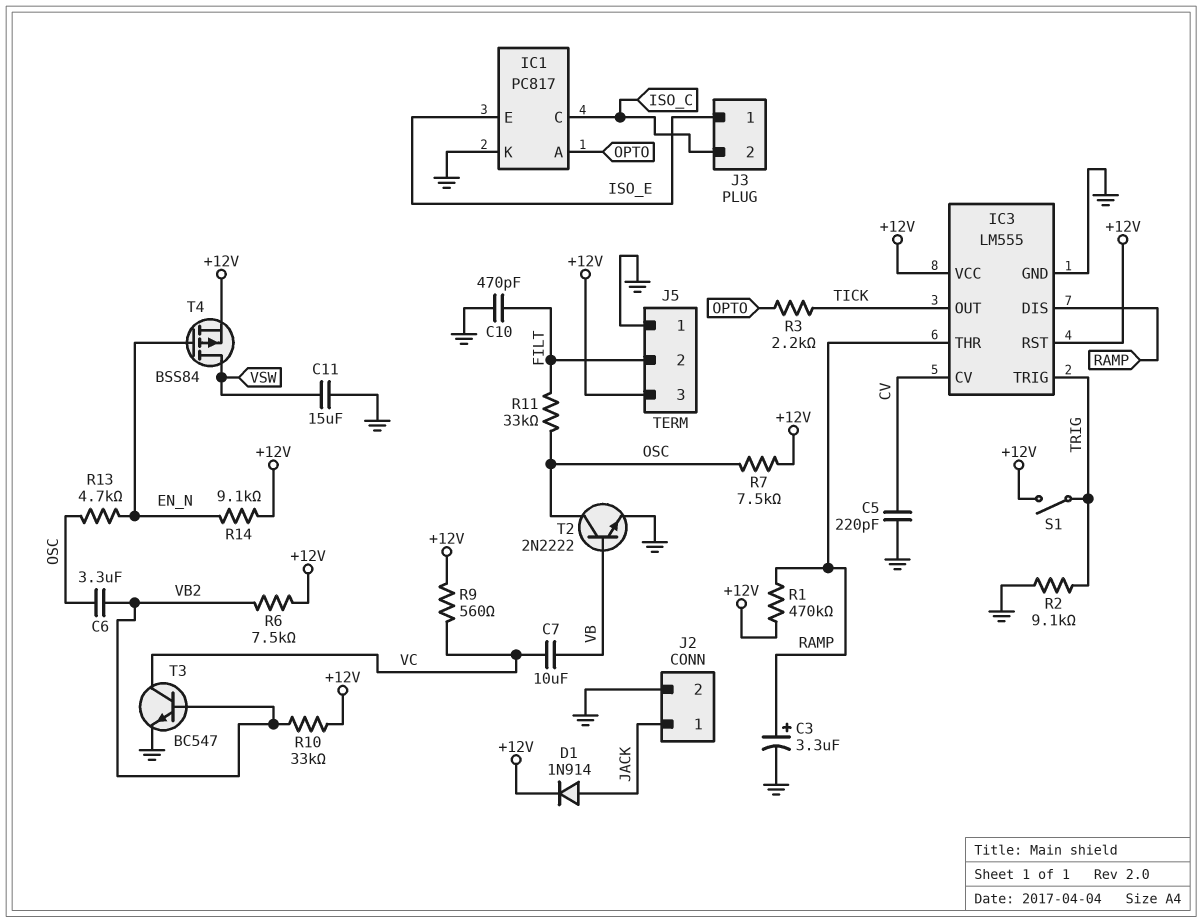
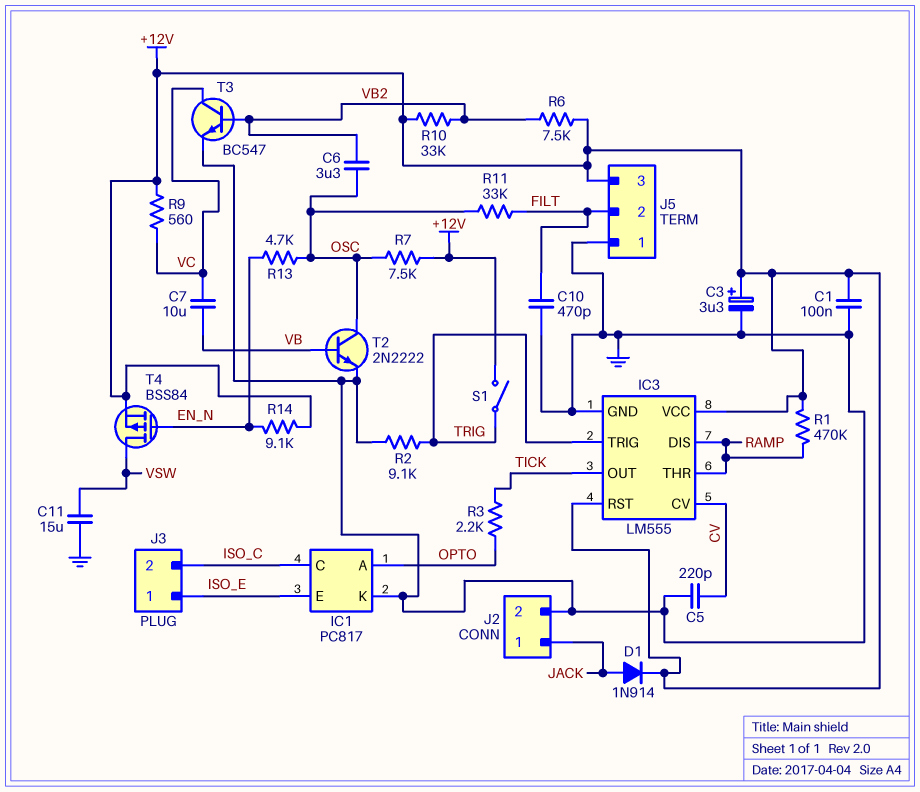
C1: none -> 100nF (+12V, GND)
C3: 3.3uF (plus RAMP, minus GND) -> 3.3uF (plus +12V, minus GND)

